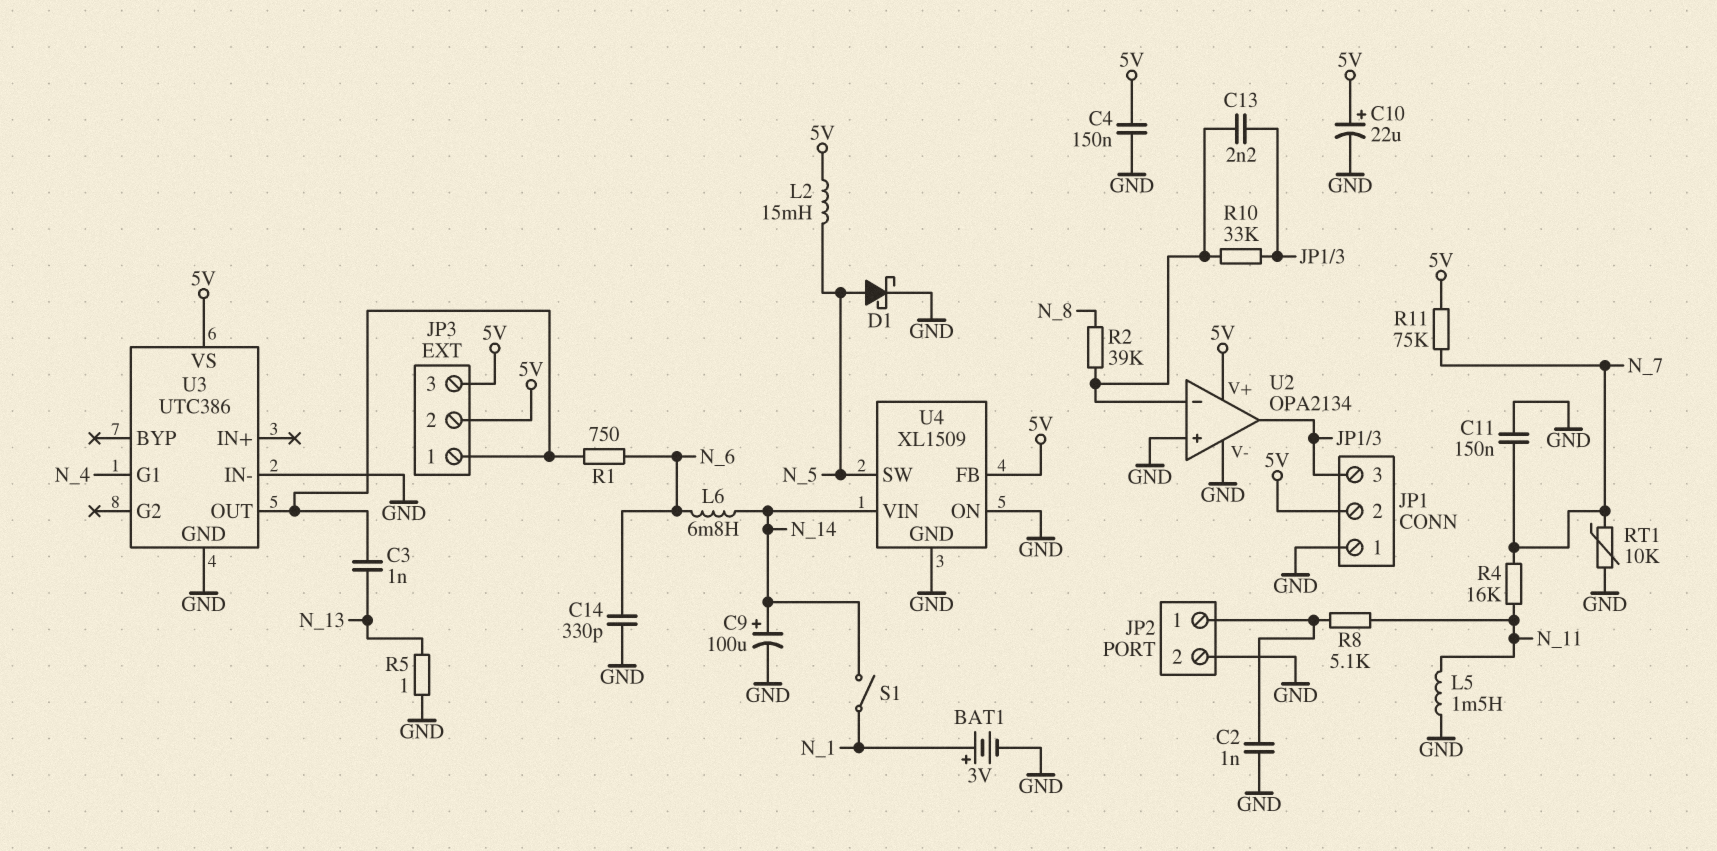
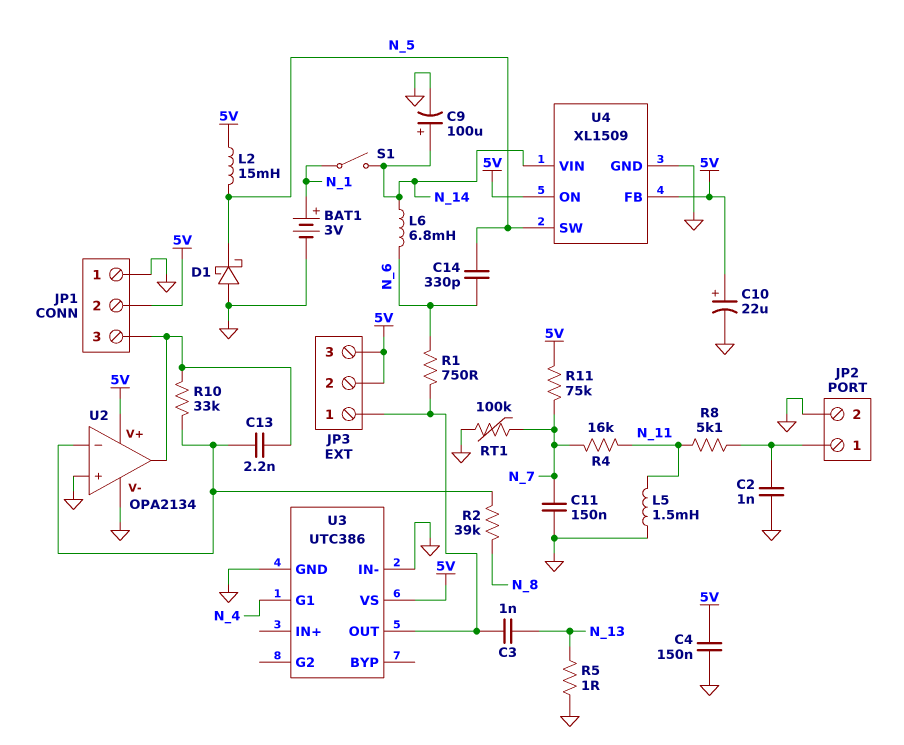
C14: 330pF (GND, N_6) -> 330pF (N_5, N_6)
D1: schottky (A N_5, K GND) -> schottky (A GND, K N_5)
RT1: 10k (GND, N_7) -> 100k (GND, N_7)
U4 pin ON: GND -> 5V

